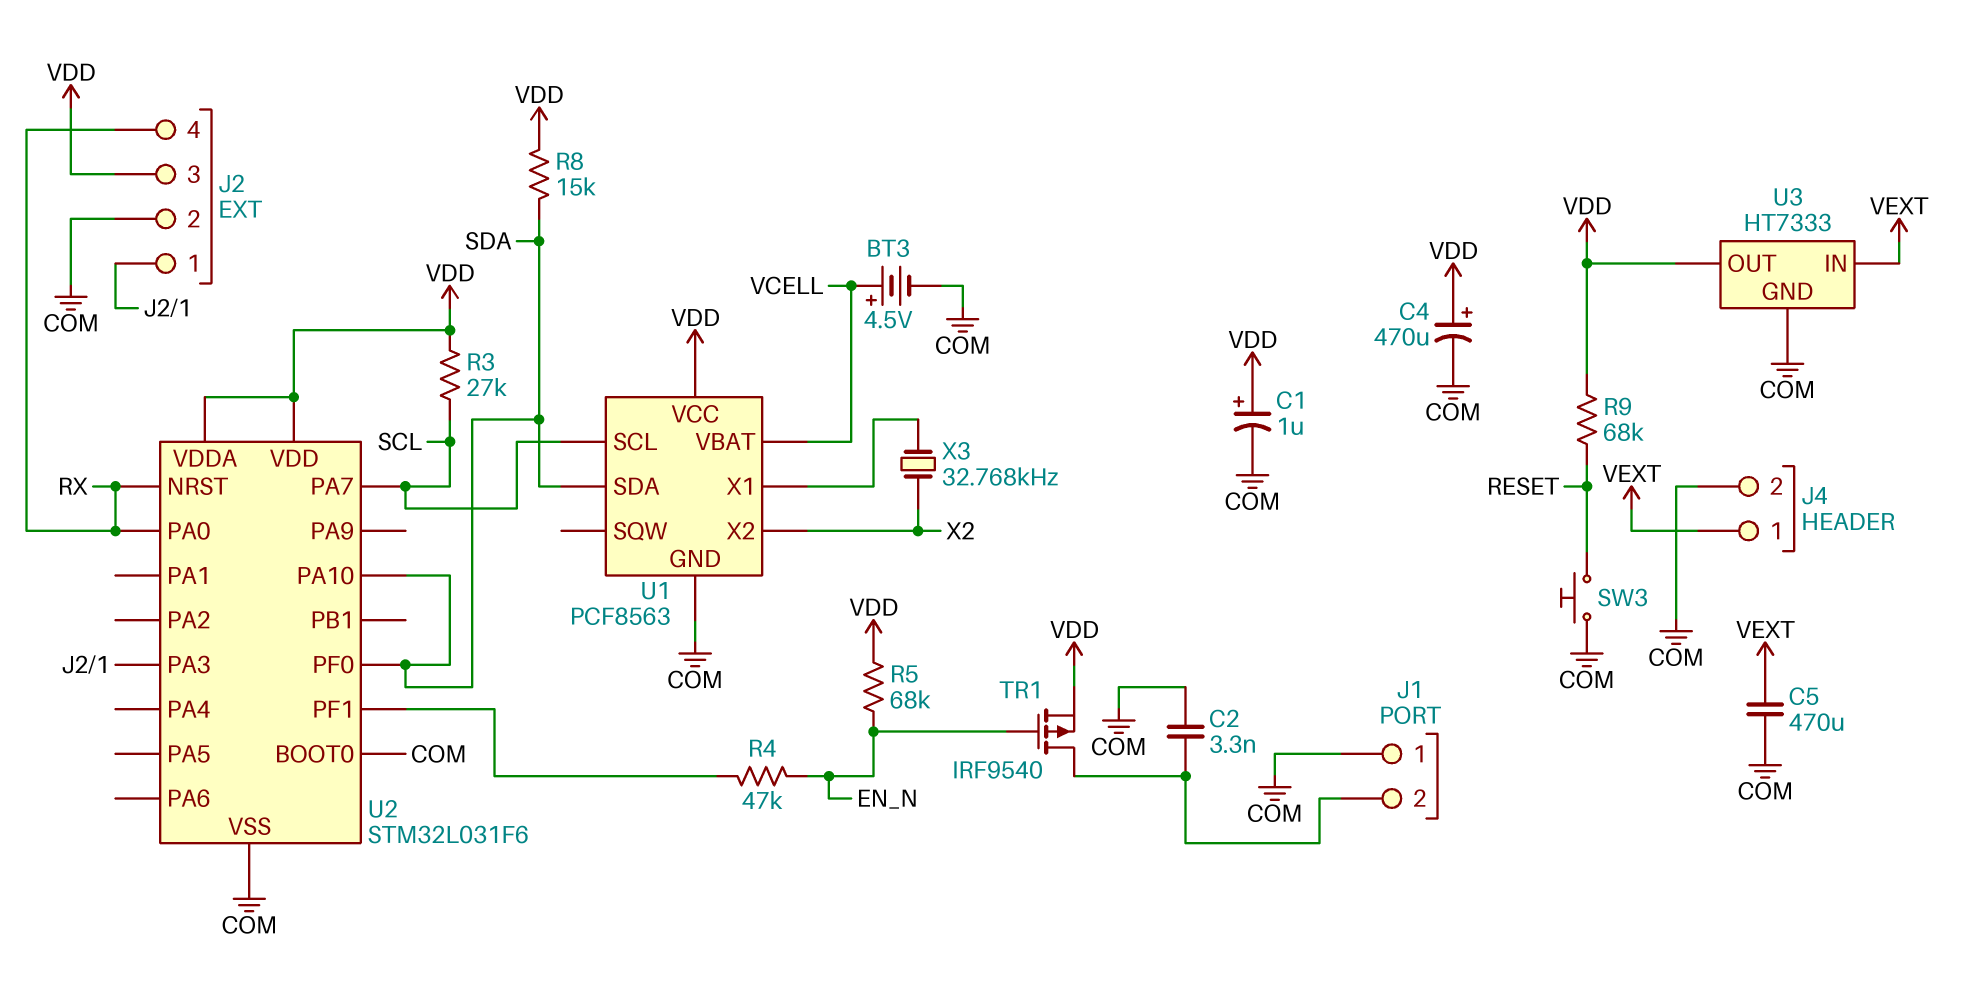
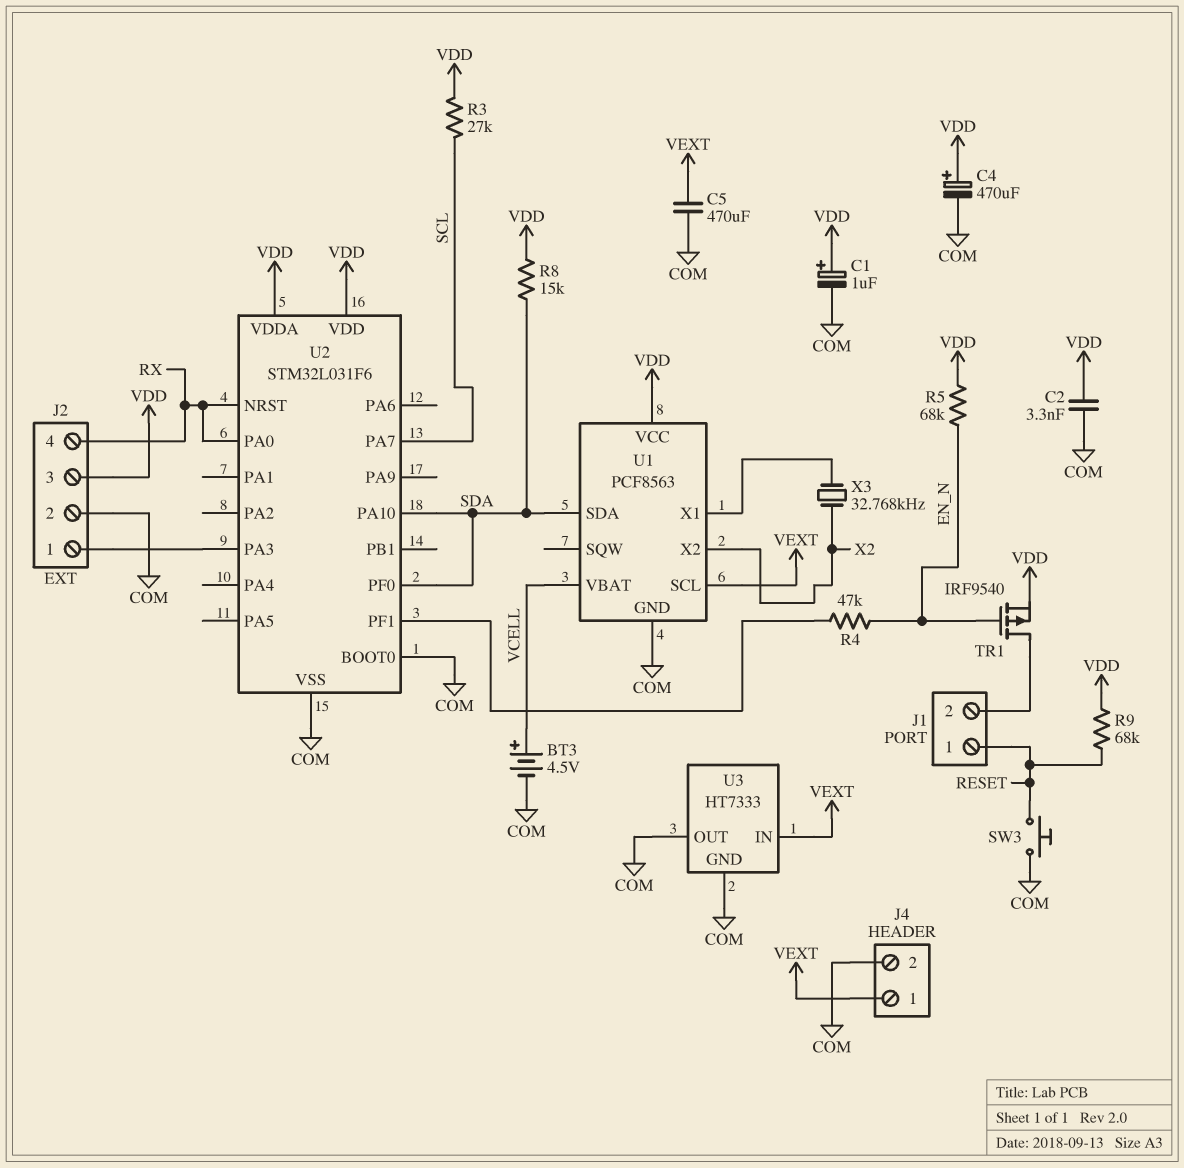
C2: 3.3nF (COM, J1/2) -> 3.3nF (COM, VDD)
J1 pin 1: COM -> RESET
U1 pin SCL: SCL -> VEXT
U3 pin OUT: VDD -> COM

